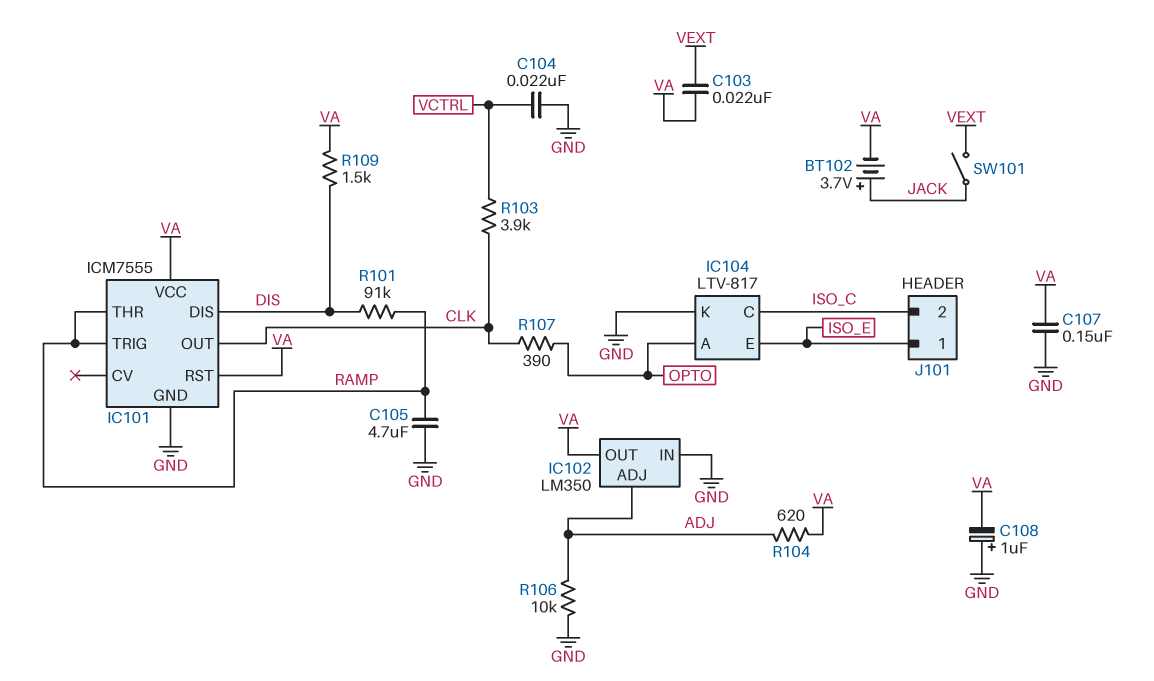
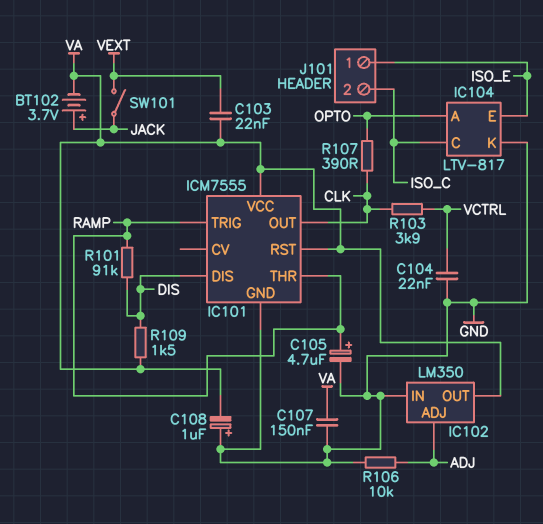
C105: 4.7uF (GND, RAMP) -> 4.7uF (plus RAMP, minus GND)
R104: 620 (ADJ, VA) -> none

